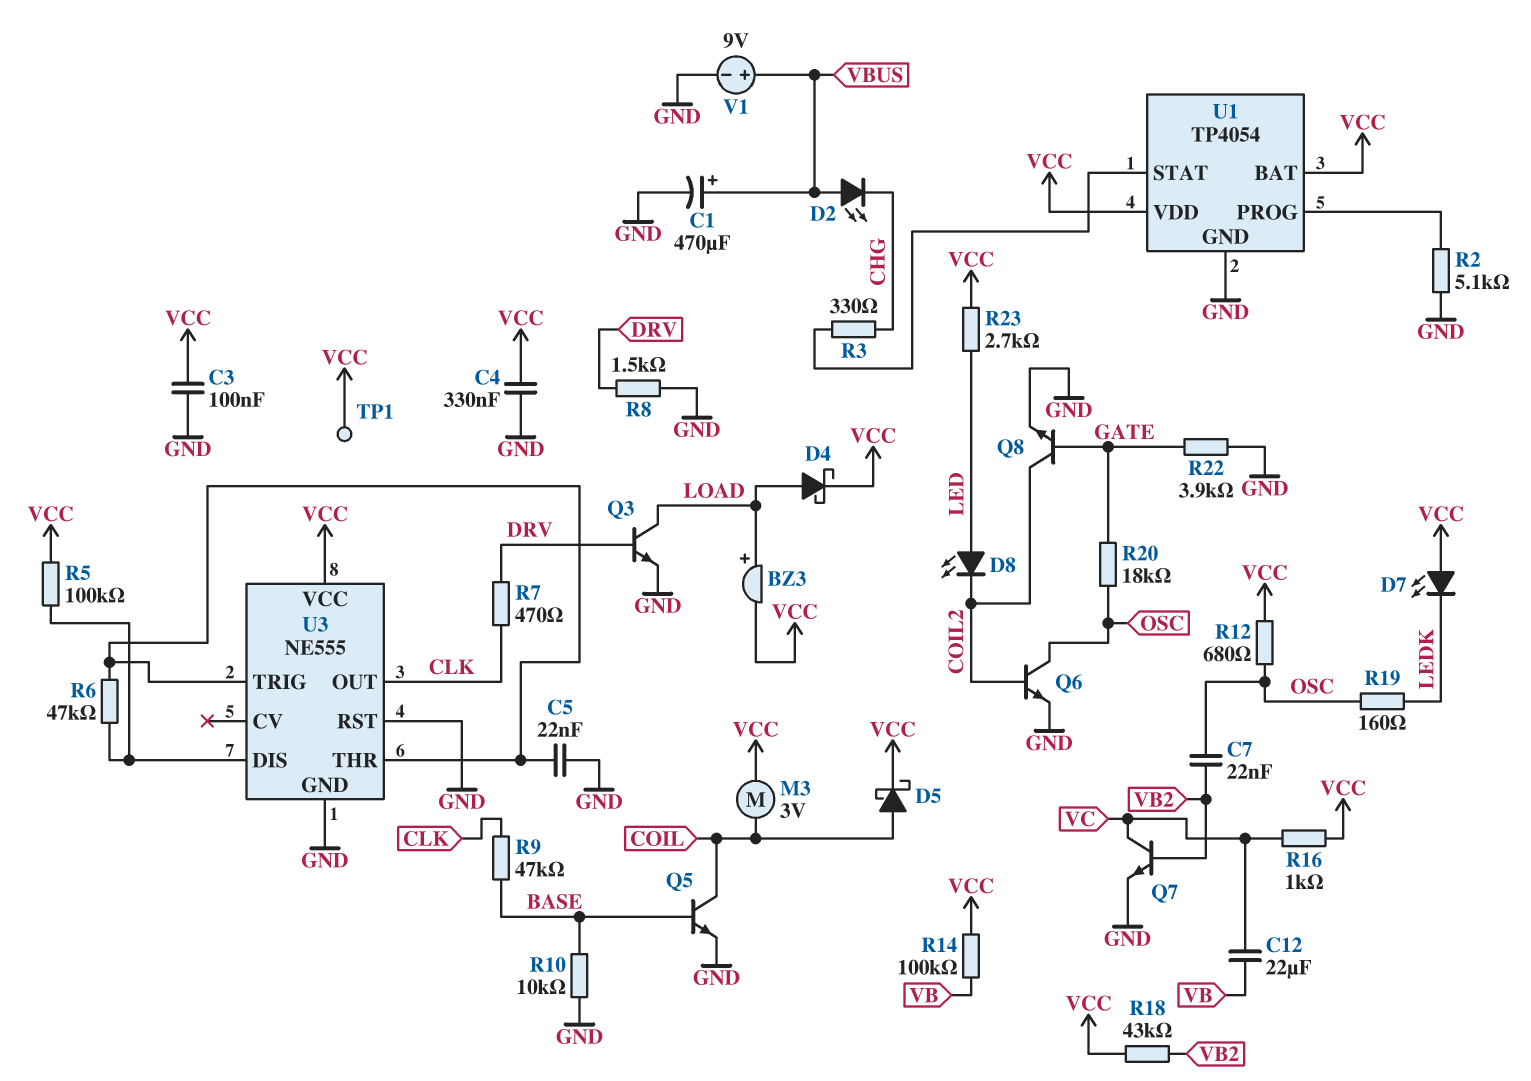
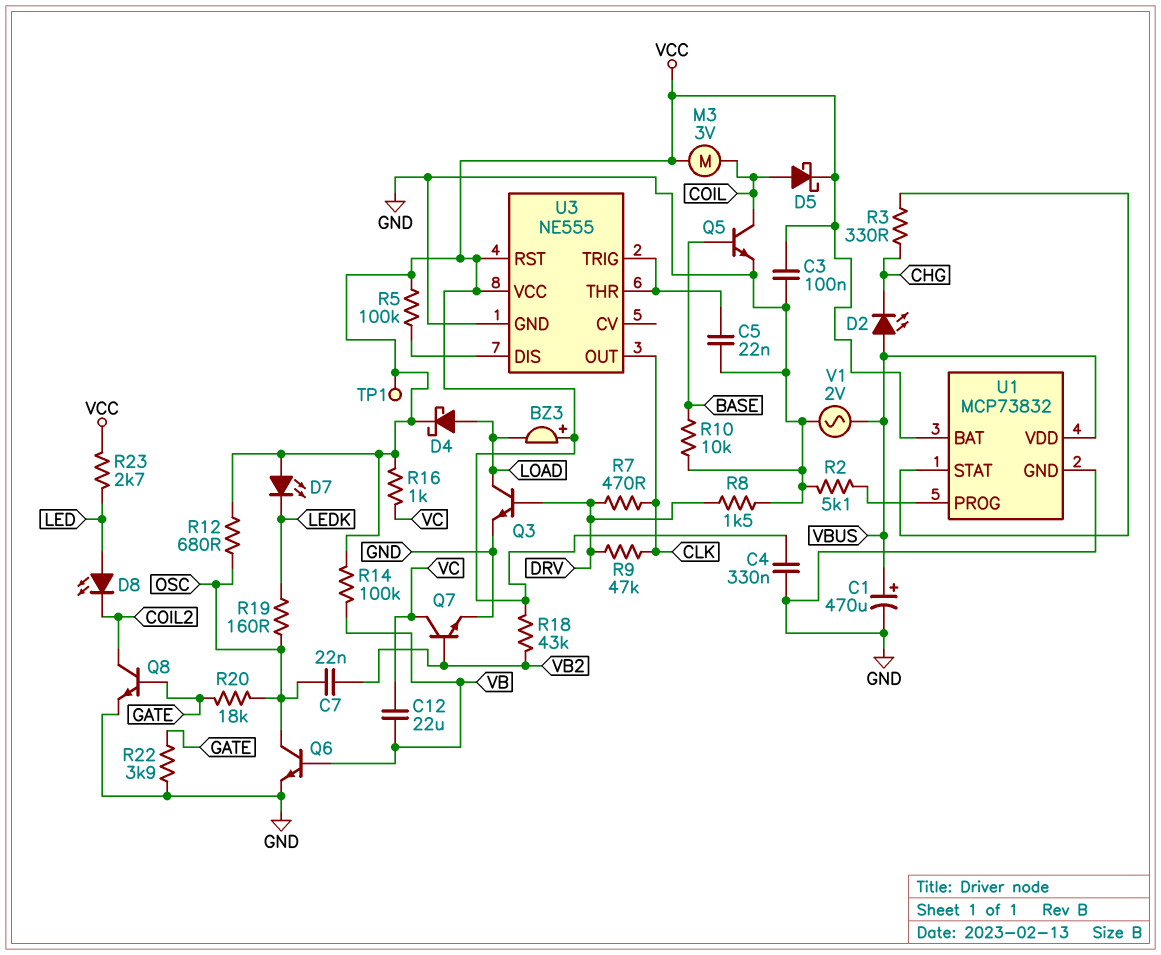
BZ3: buzzer (plus LOAD, minus VCC) -> buzzer (plus VCC, minus LOAD)
Q6: NPN (B COIL2, C OSC, E GND) -> NPN (B VB, C OSC, E GND)
R6: 47k (U3/DIS, U3/THR) -> none
R9: 47k (BASE, CLK) -> 47k (CLK, DRV)
U1: TP4054 -> MCP73832
U1 pin VDD: VCC -> VBUS
U3 pin RST: GND -> VCC
V1: 9V (plus VBUS, minus GND) -> AC 2V (GND, VBUS)

